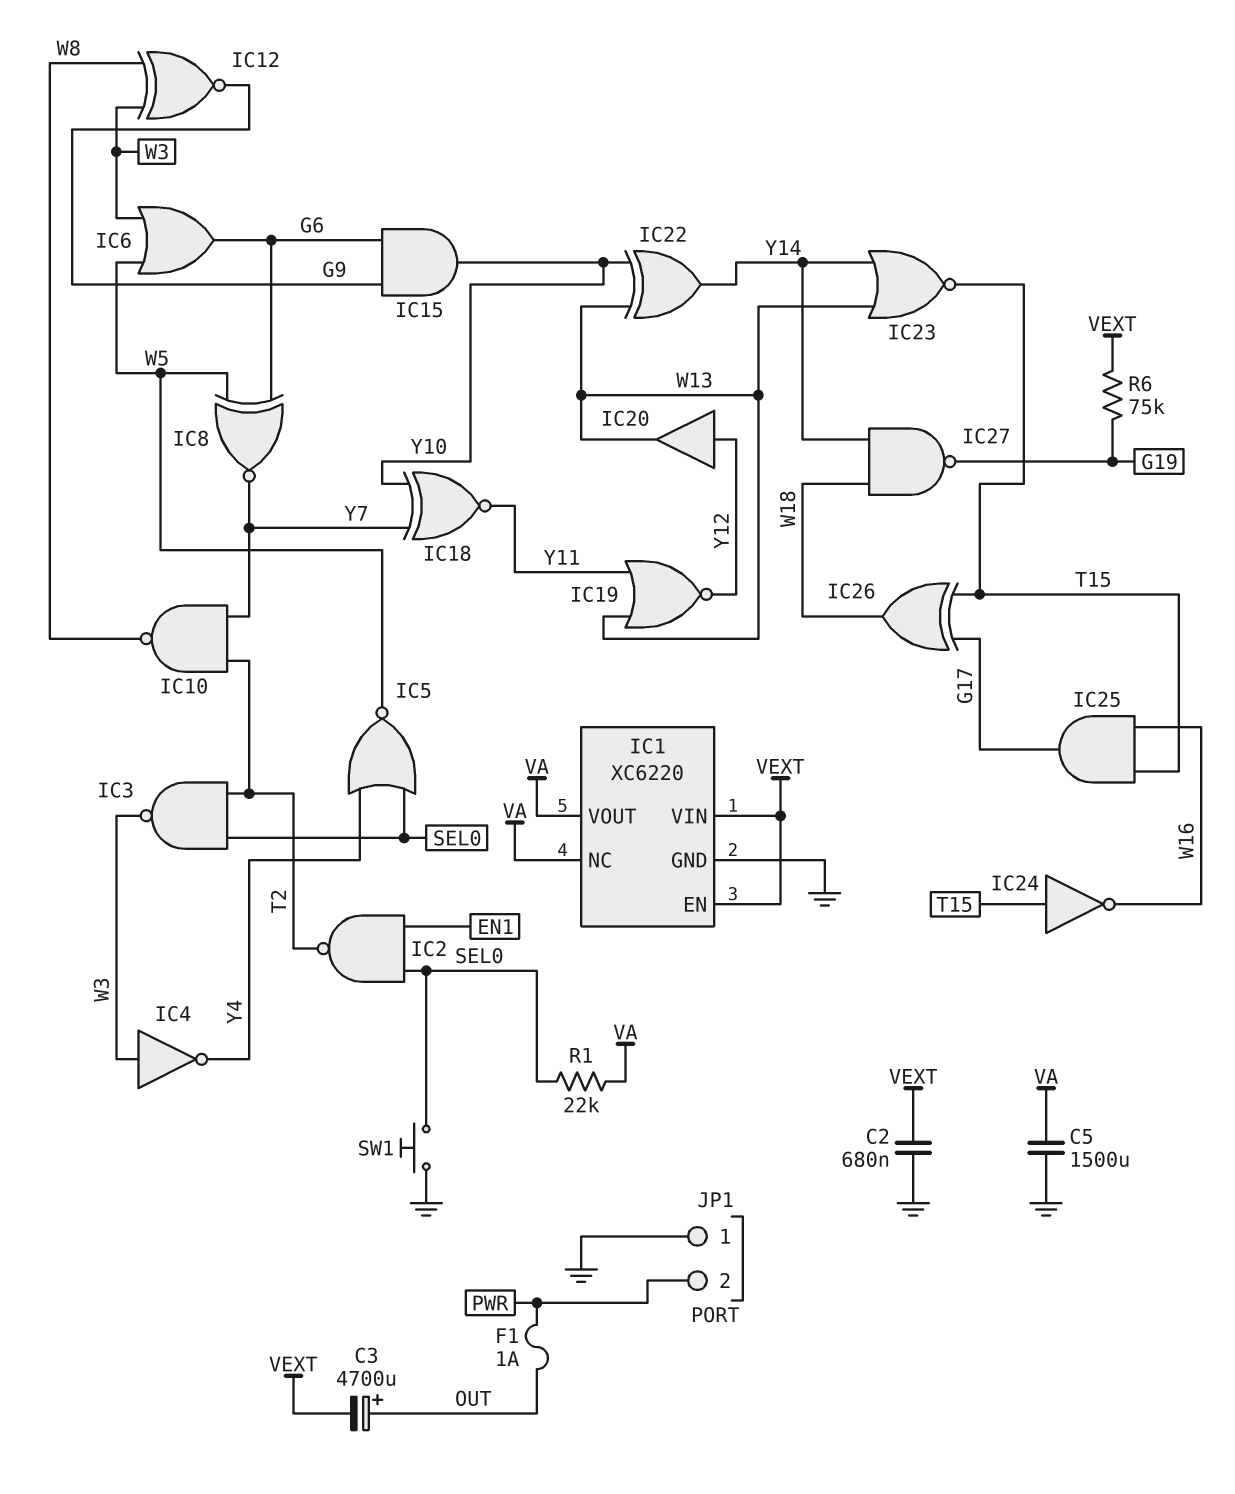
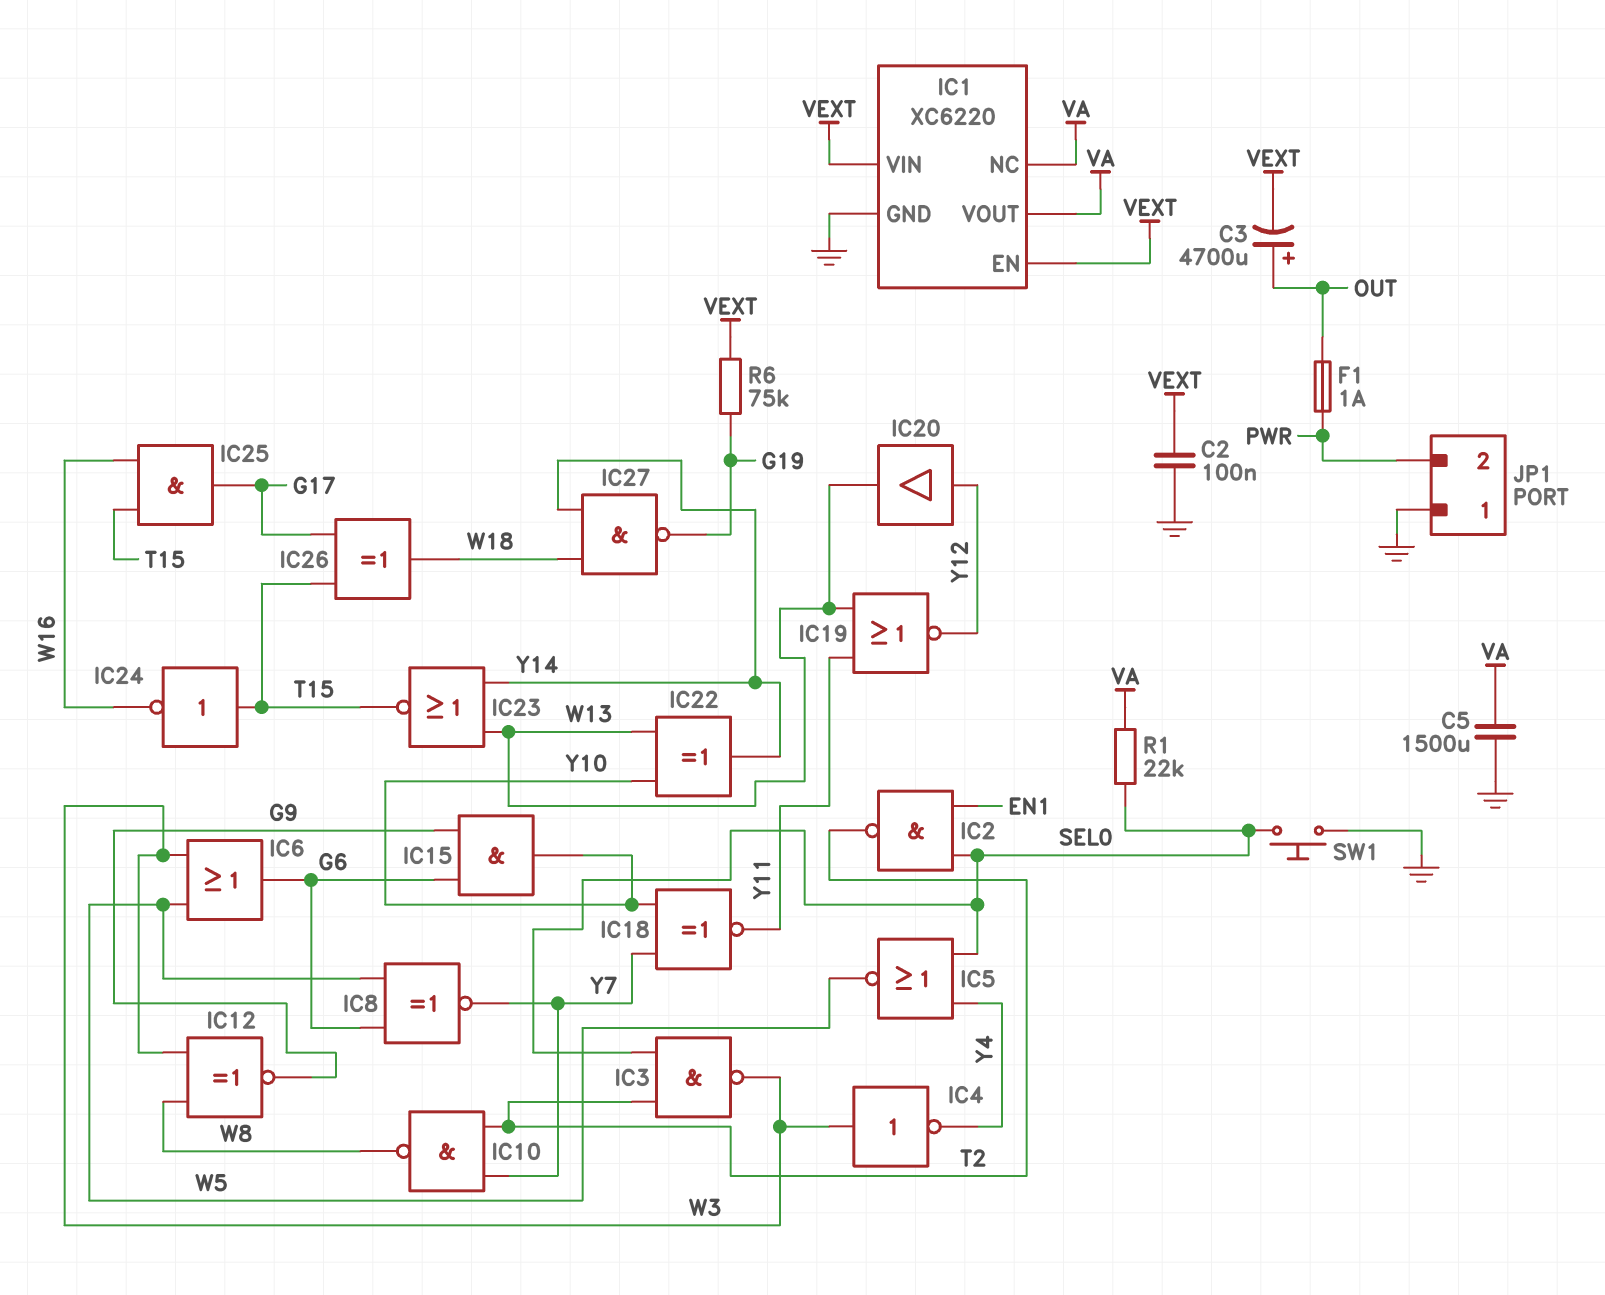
C2: 680nF (GND, VEXT) -> 100nF (GND, VEXT)

